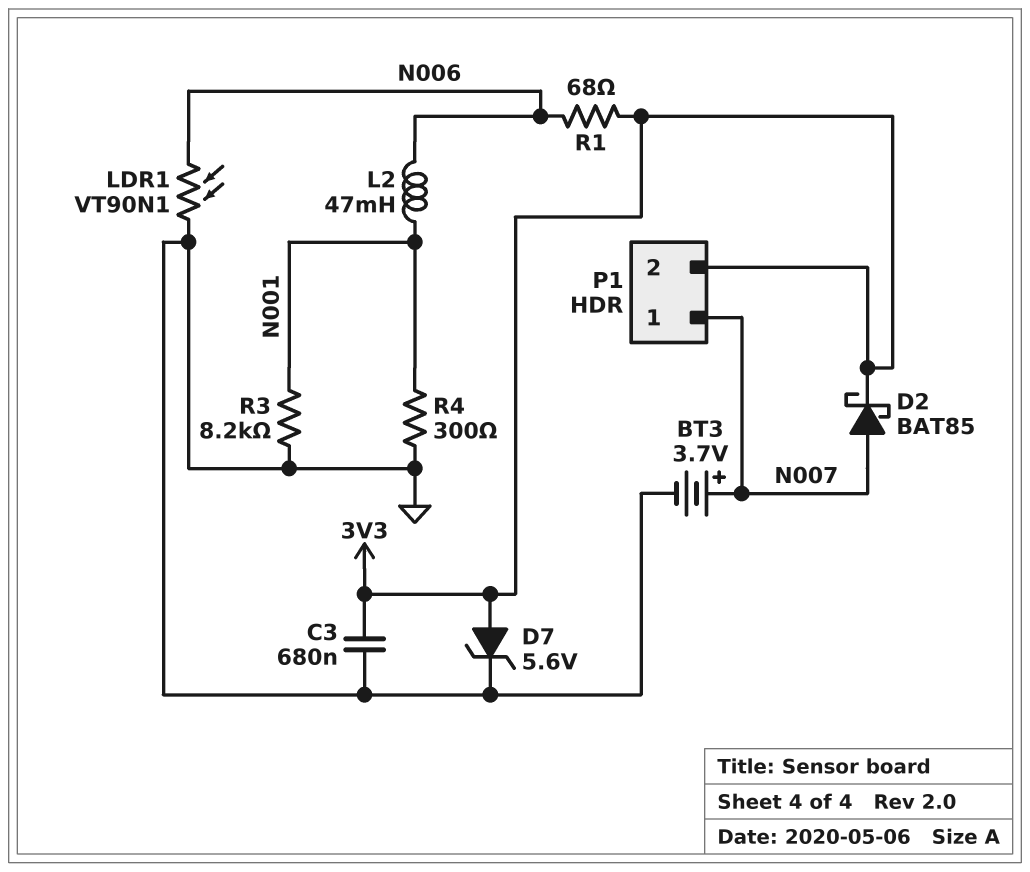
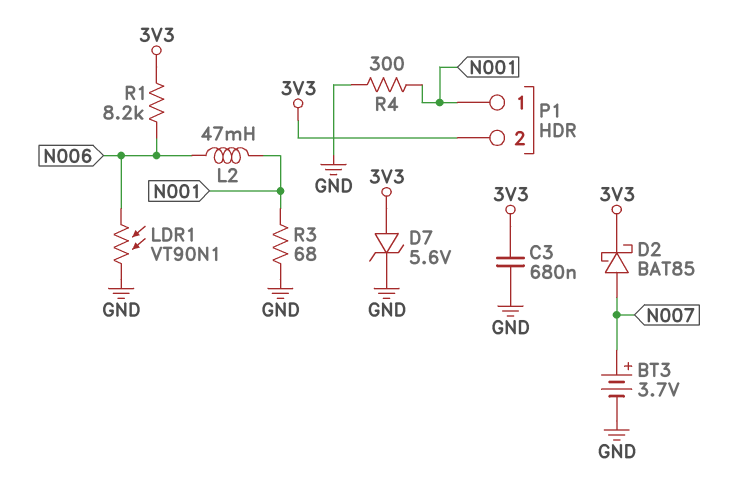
P1 pin 1: N007 -> N001
R1: 68 (3V3, N006) -> 8.2k (3V3, N006)
R3: 8.2k (GND, N001) -> 68 (GND, N001)

